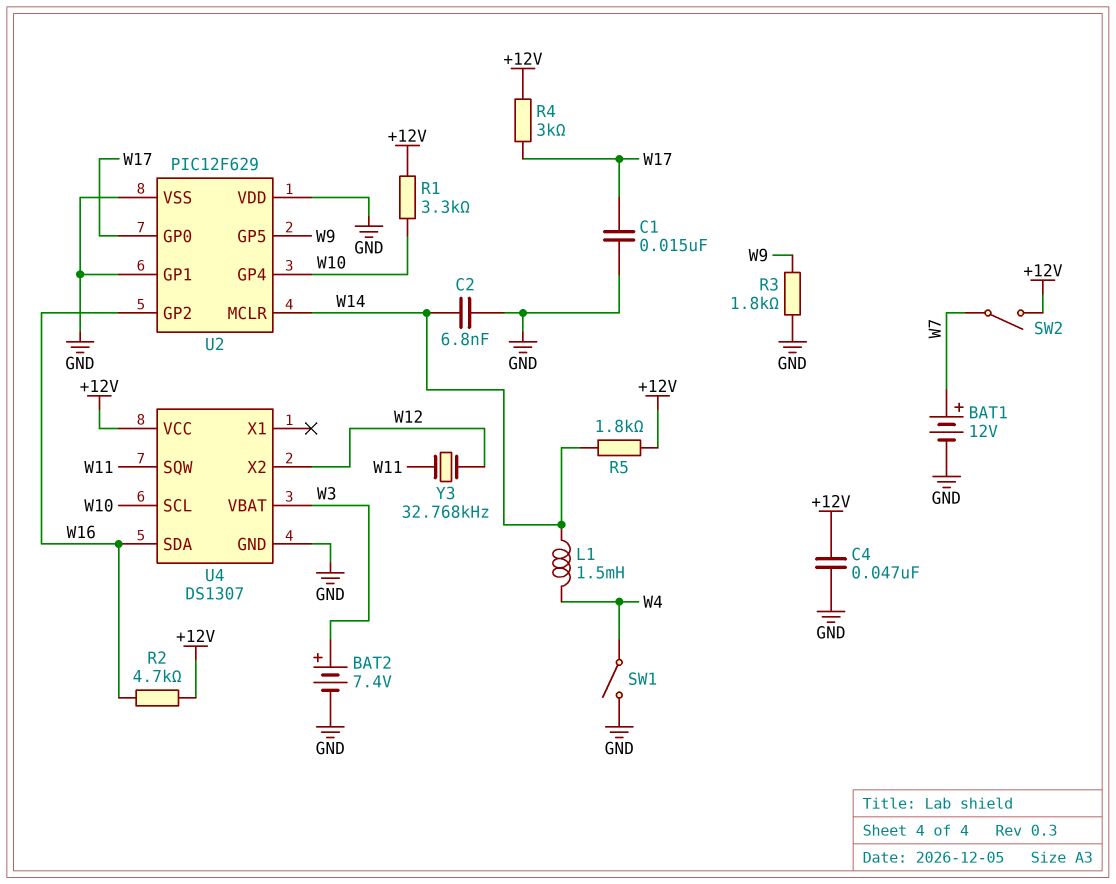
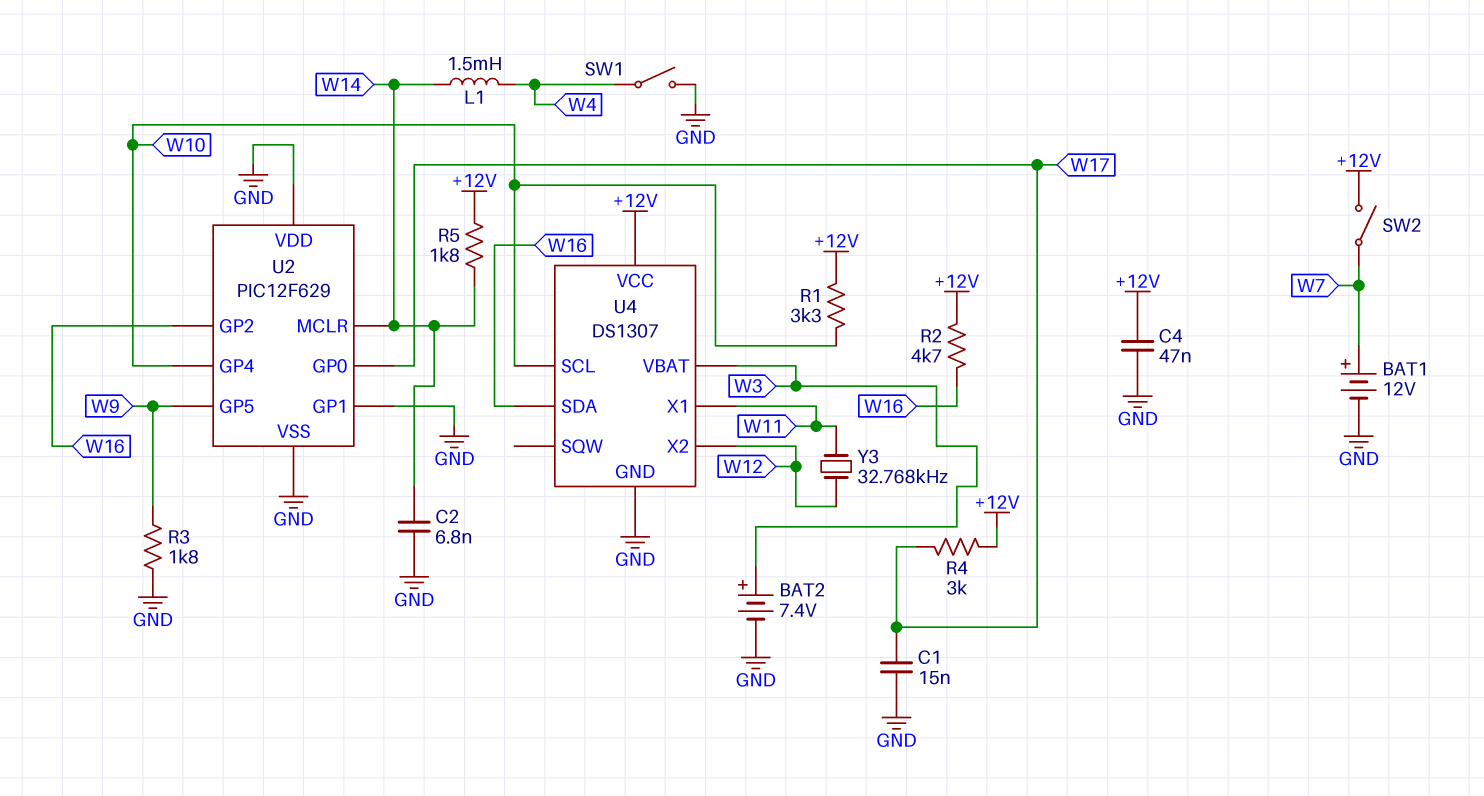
U4 pin SQW: W11 -> none
U4 pin X1: none -> W11

